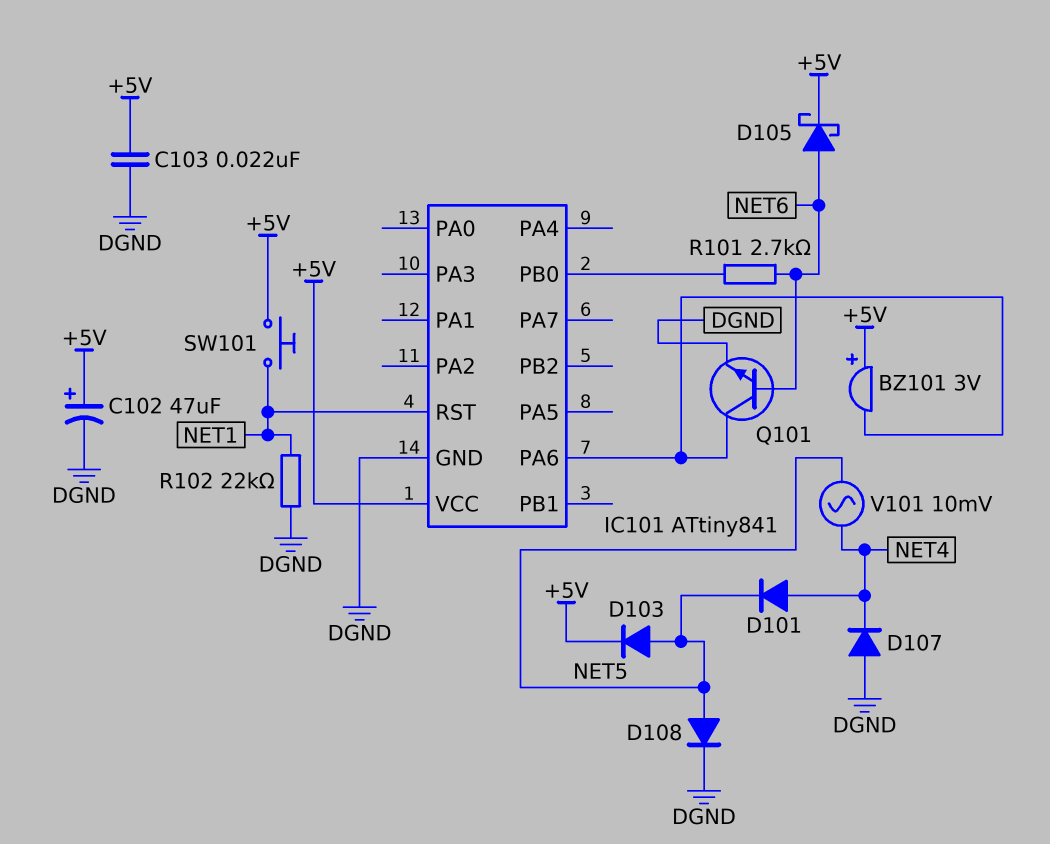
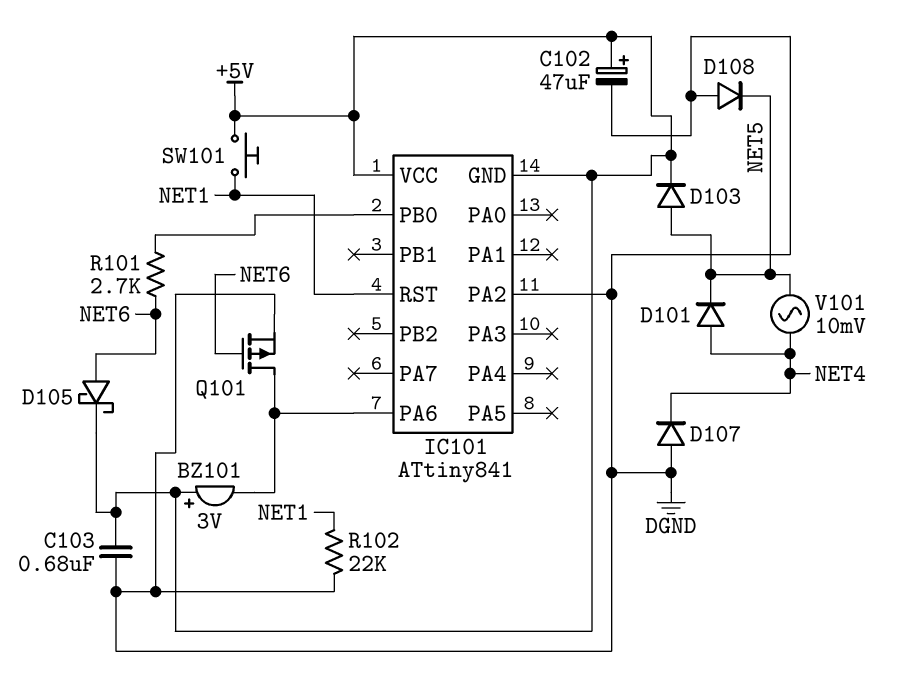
C103: 22nF (+5V, DGND) -> 680nF (+5V, DGND)
D108: diode (A NET5, K DGND) -> diode (A DGND, K NET5)
IC101 pin GND: DGND -> +5V
IC101 pin PA2: none -> DGND
Q101: NPN (B NET6, C IC101/PA6, E DGND) -> PMOS (G NET6, D IC101/PA6, S DGND)

